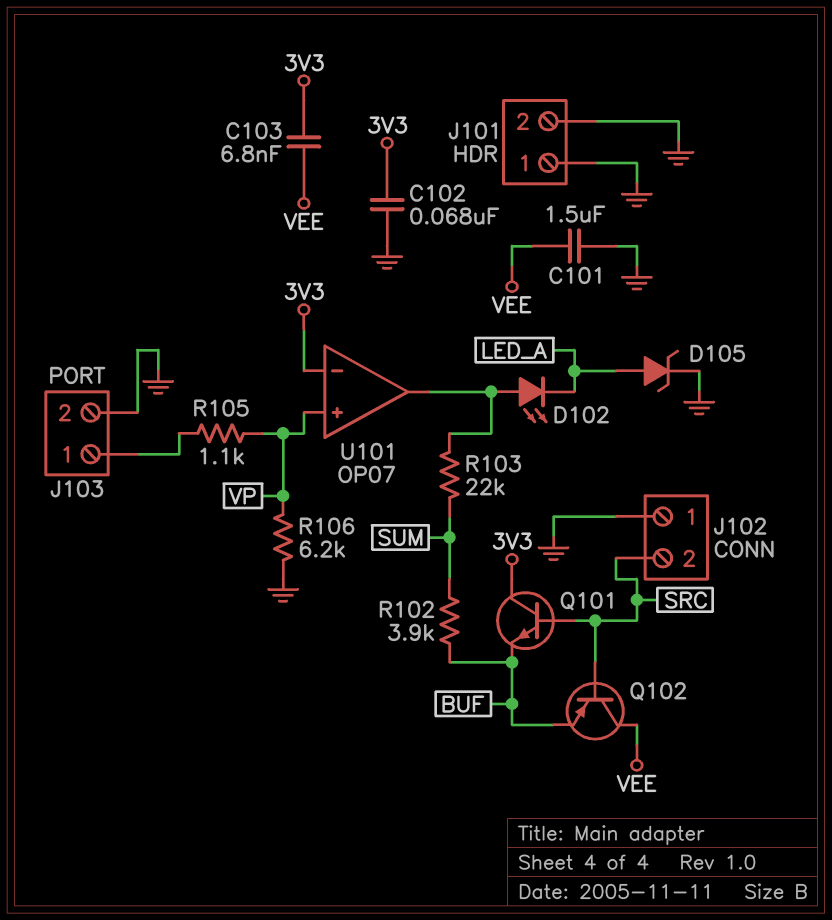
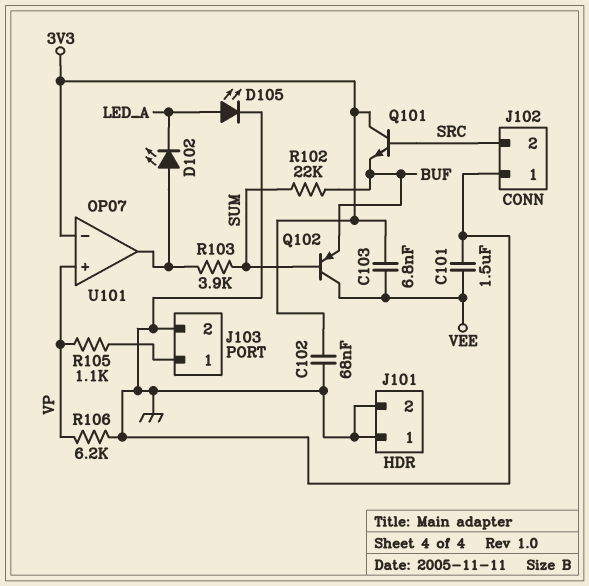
D105: zener (A LED_A, K GND) -> LED (A LED_A, K GND)
Q102: PNP (B SRC, C VEE, E BUF) -> PNP (B SUM, C VEE, E BUF)
R102: 3.9k (BUF, SUM) -> 22k (BUF, SUM)
R103: 22k (SUM, U101/out) -> 3.9k (SUM, U101/out)

